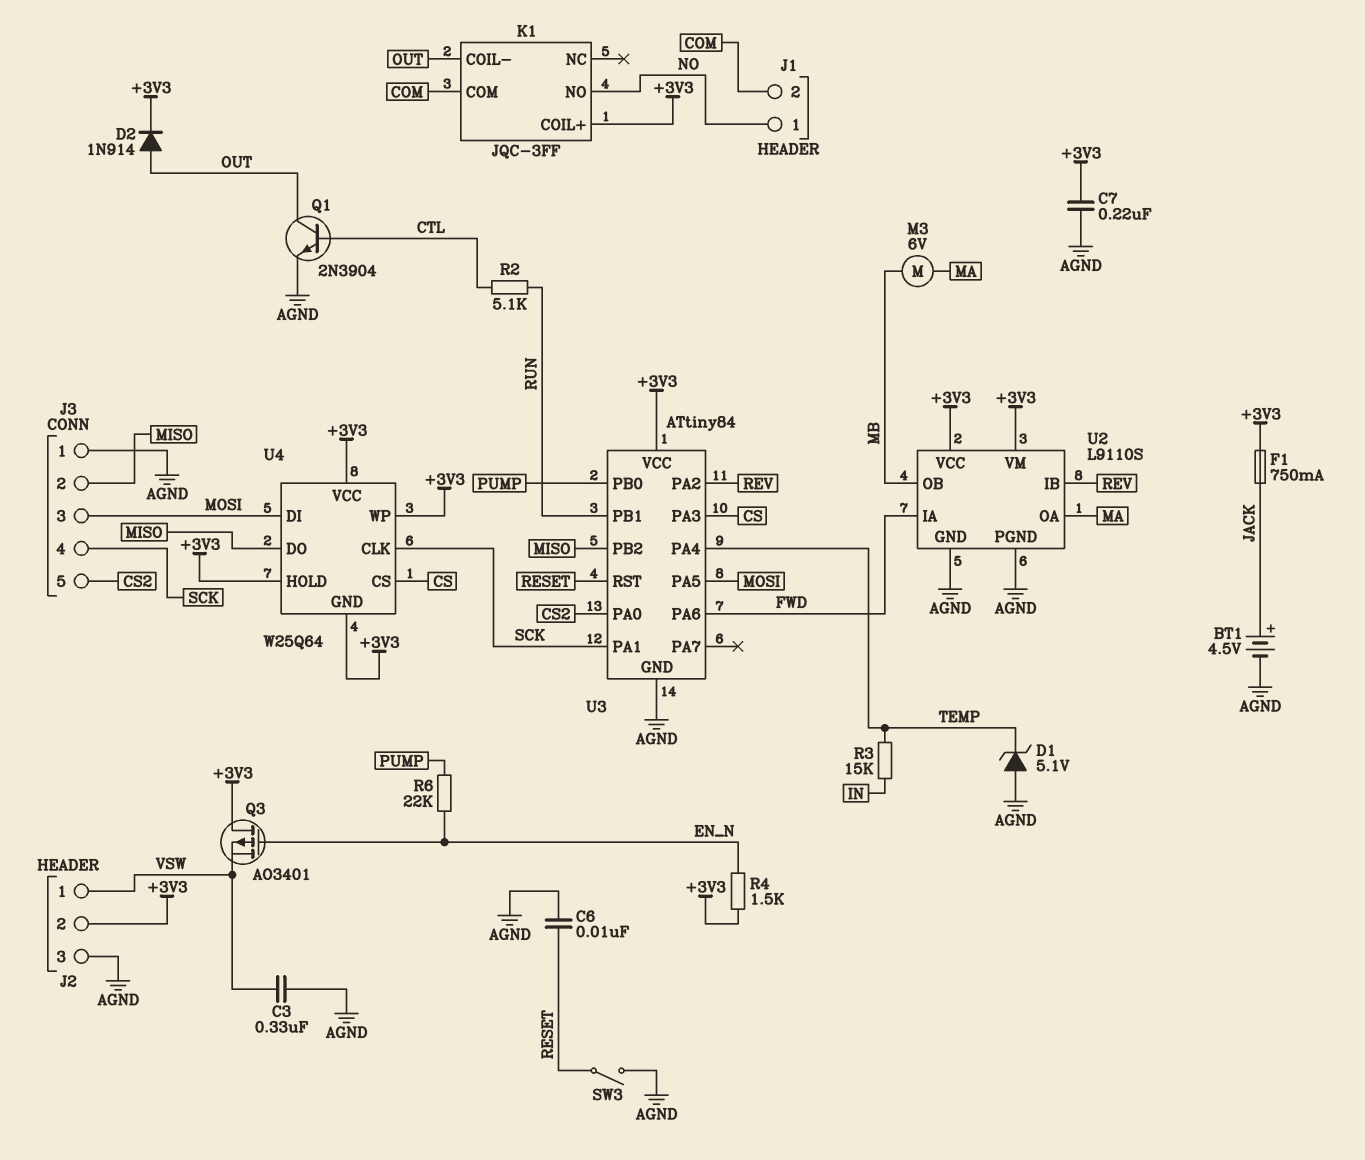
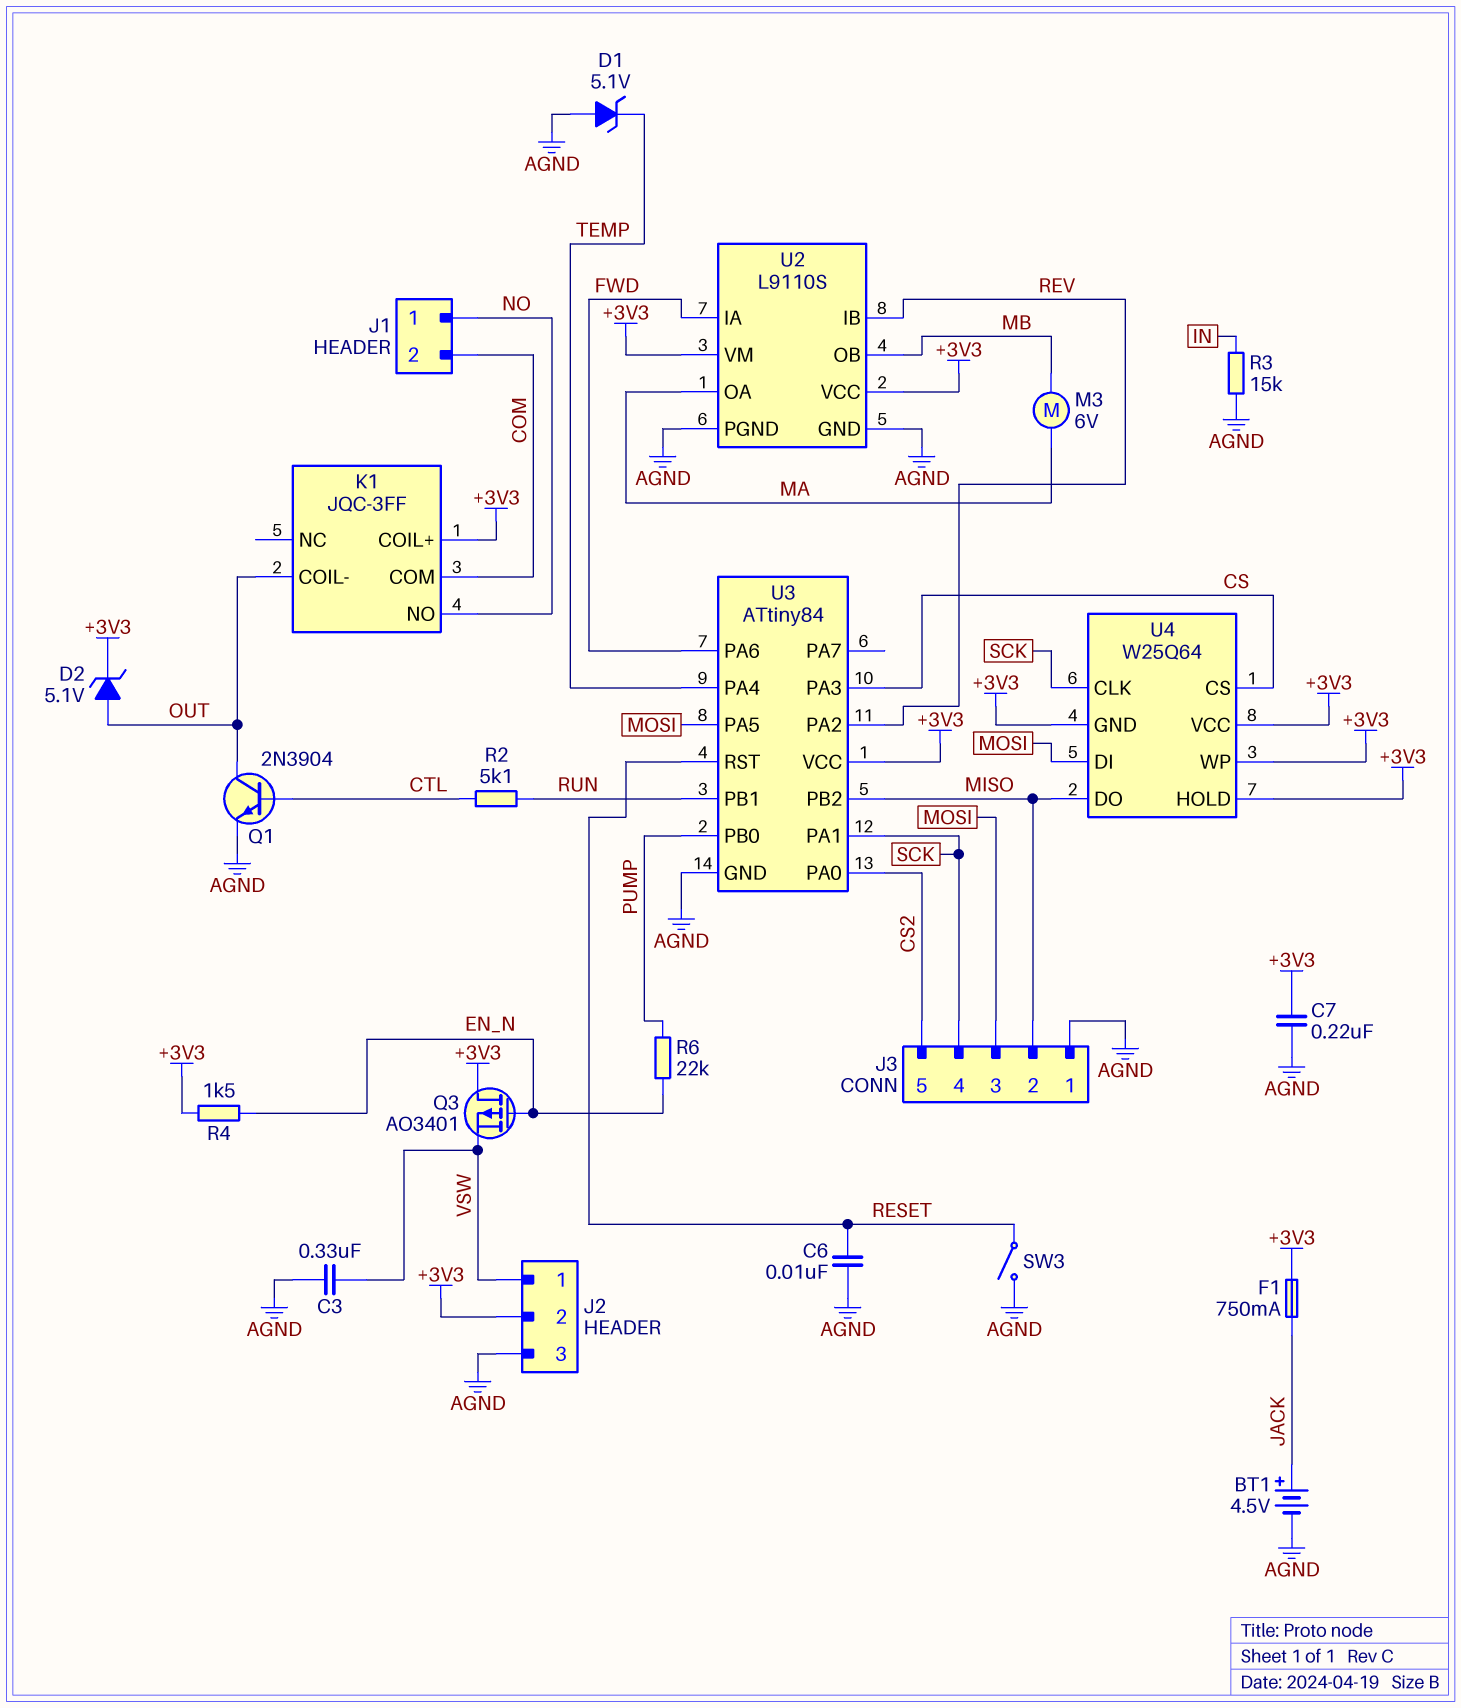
D2: diode 1N914 (A OUT, K +3V3) -> zener 5.1V (A OUT, K +3V3)
R3: 15k (IN, TEMP) -> 15k (AGND, IN)

